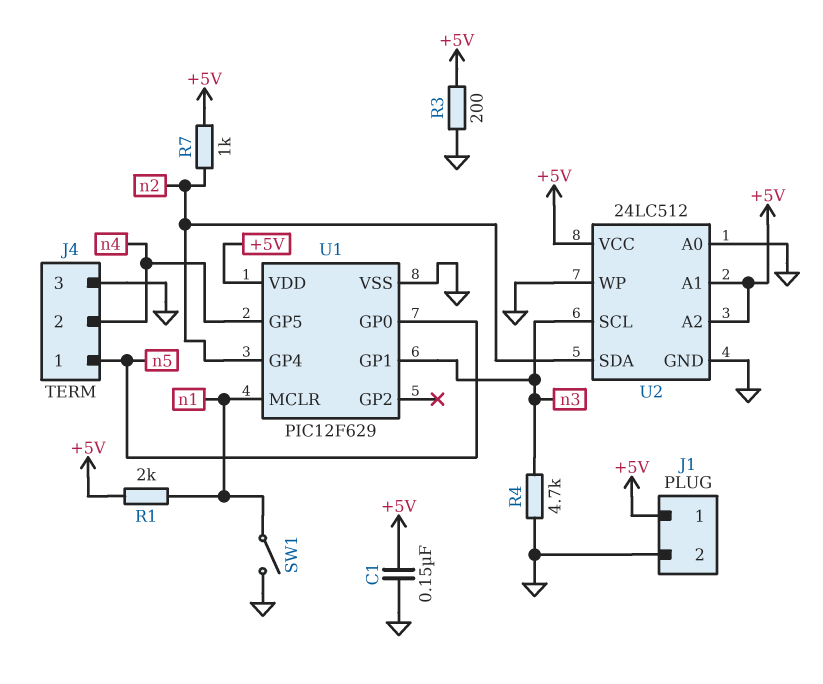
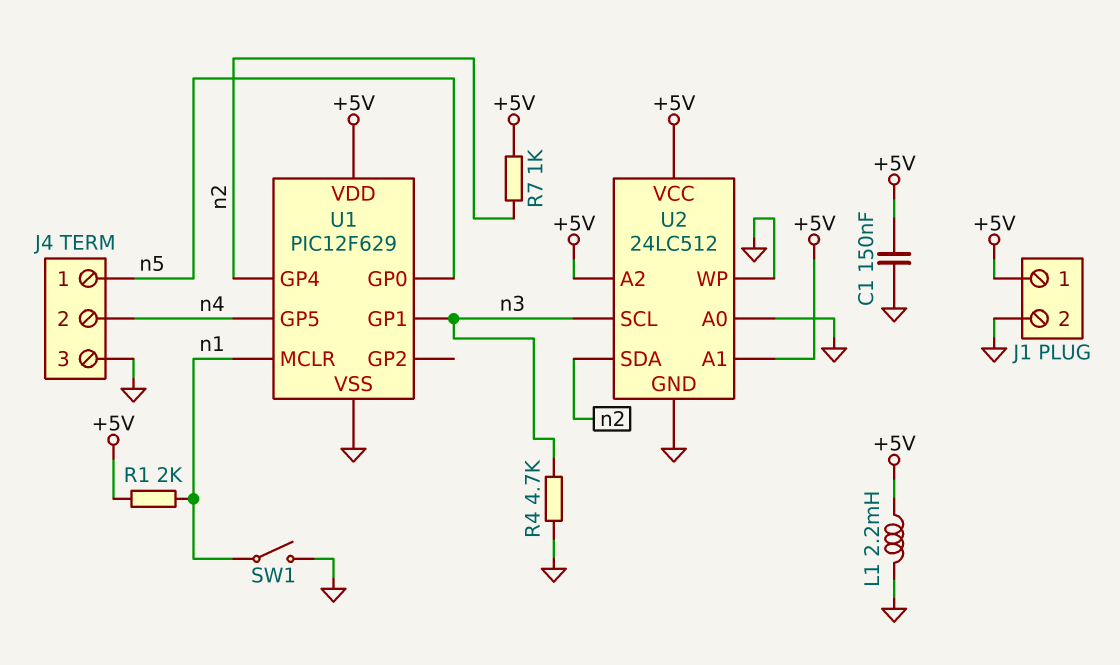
L1: none -> 2.2mH (+5V, GND)
R3: 200 (+5V, GND) -> none

